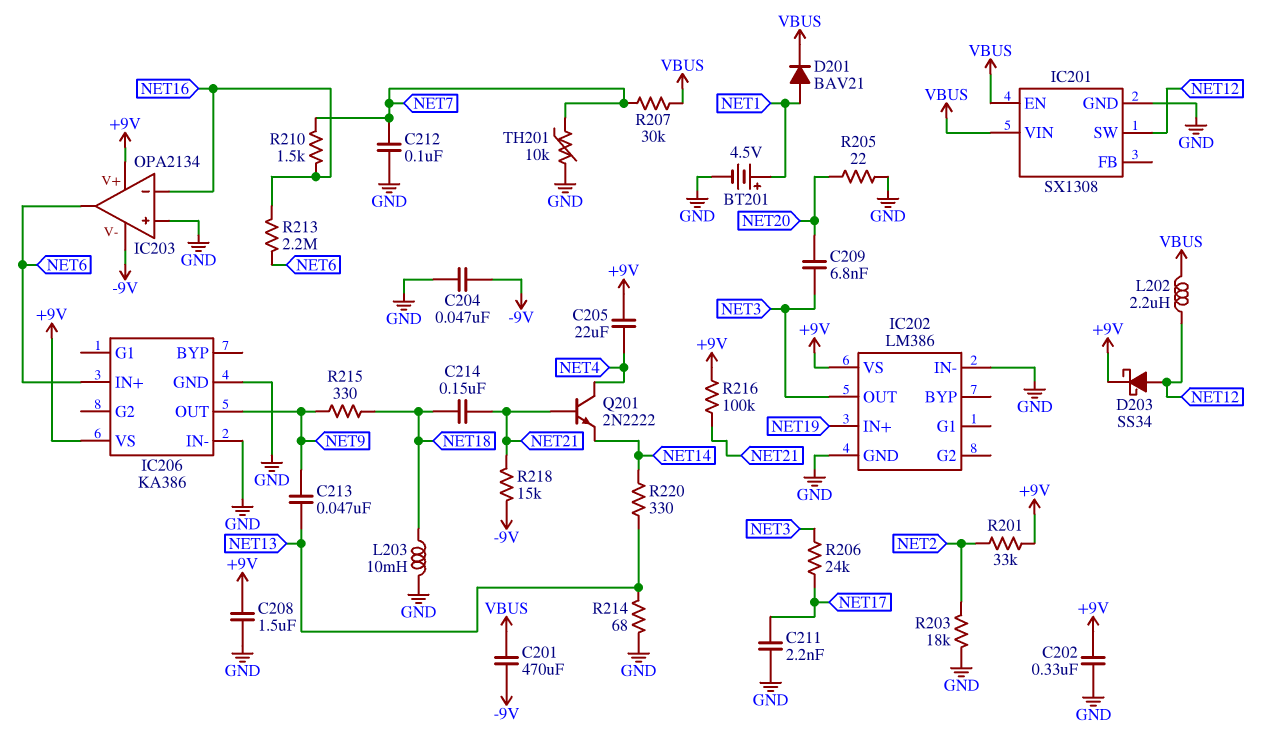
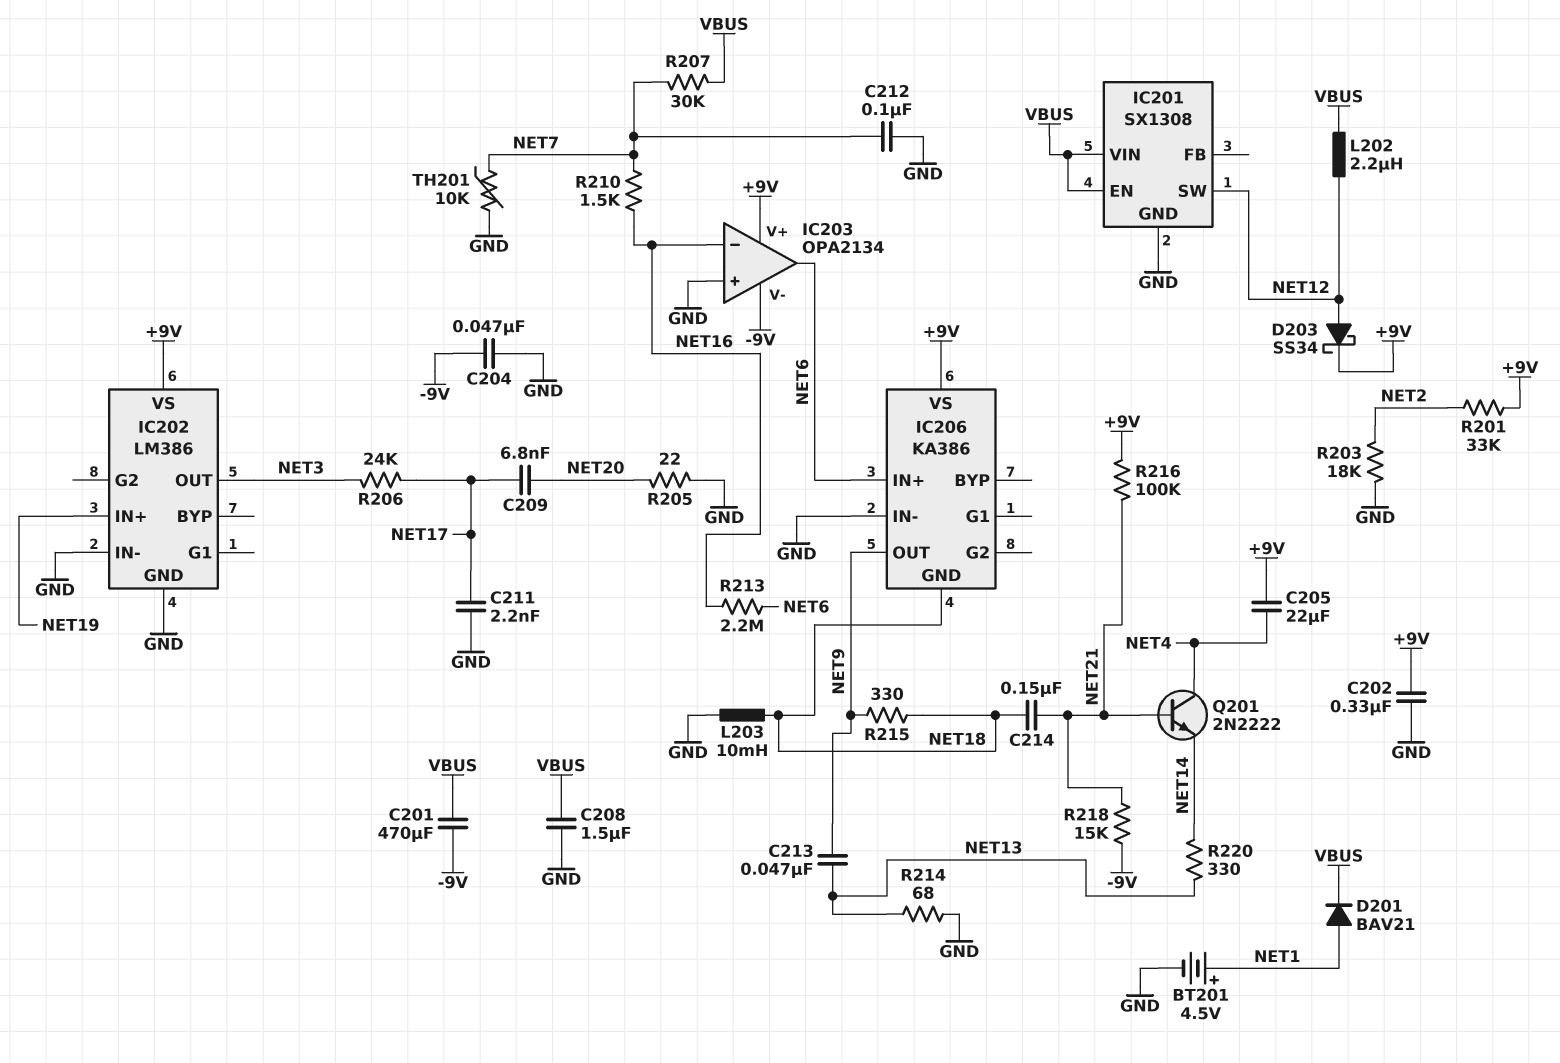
C208: 1.5uF (+9V, GND) -> 1.5uF (GND, VBUS)
C209: 6.8nF (NET3, NET20) -> 6.8nF (NET17, NET20)
IC206 pin GND: GND -> NET18

